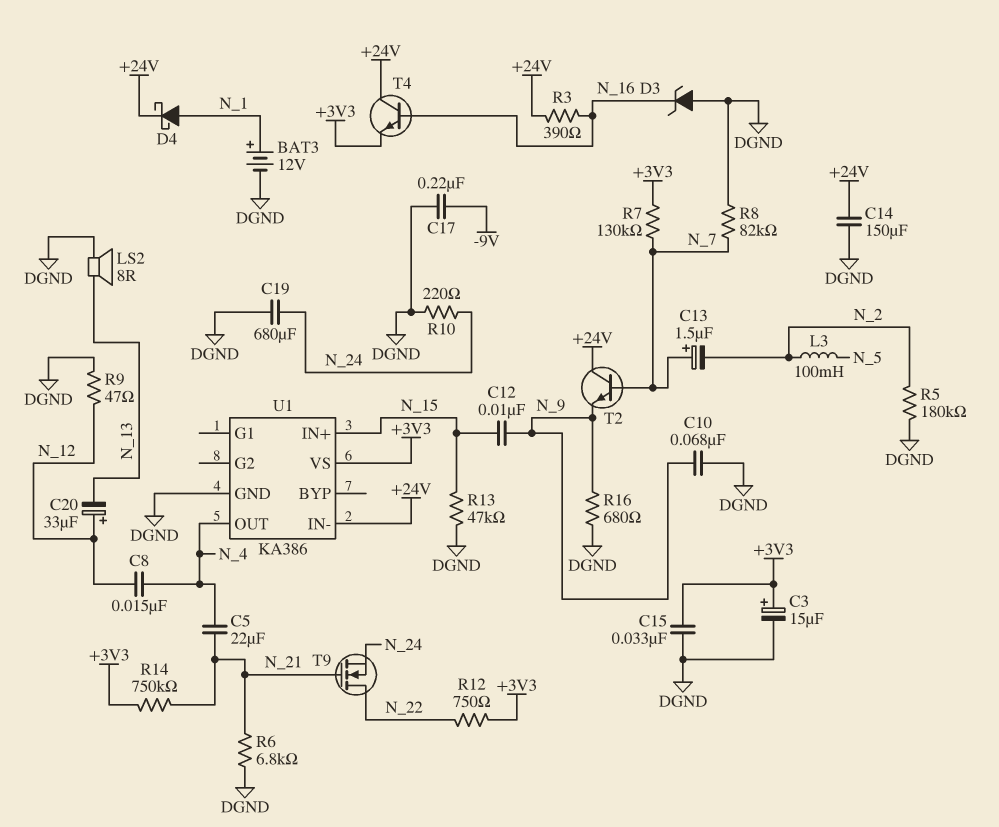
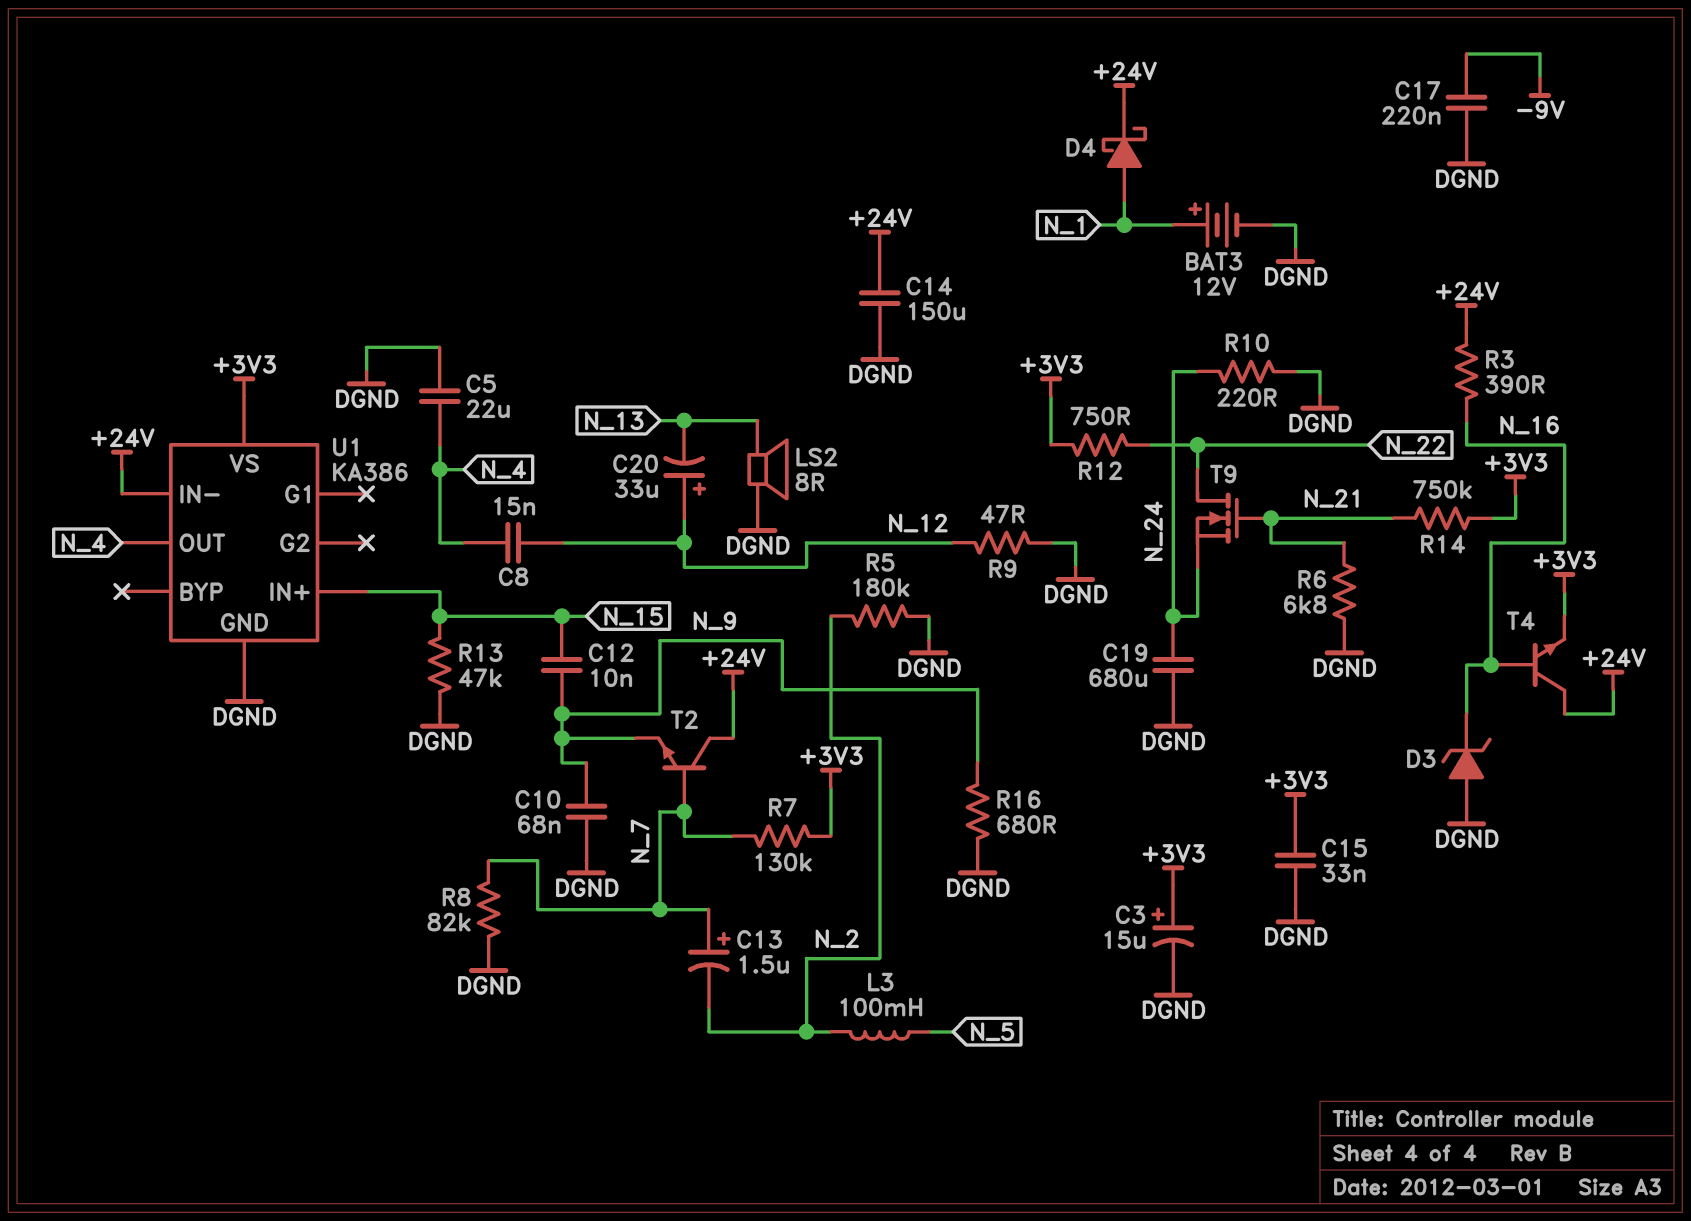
C5: 22uF (N_4, N_21) -> 22uF (DGND, N_4)

